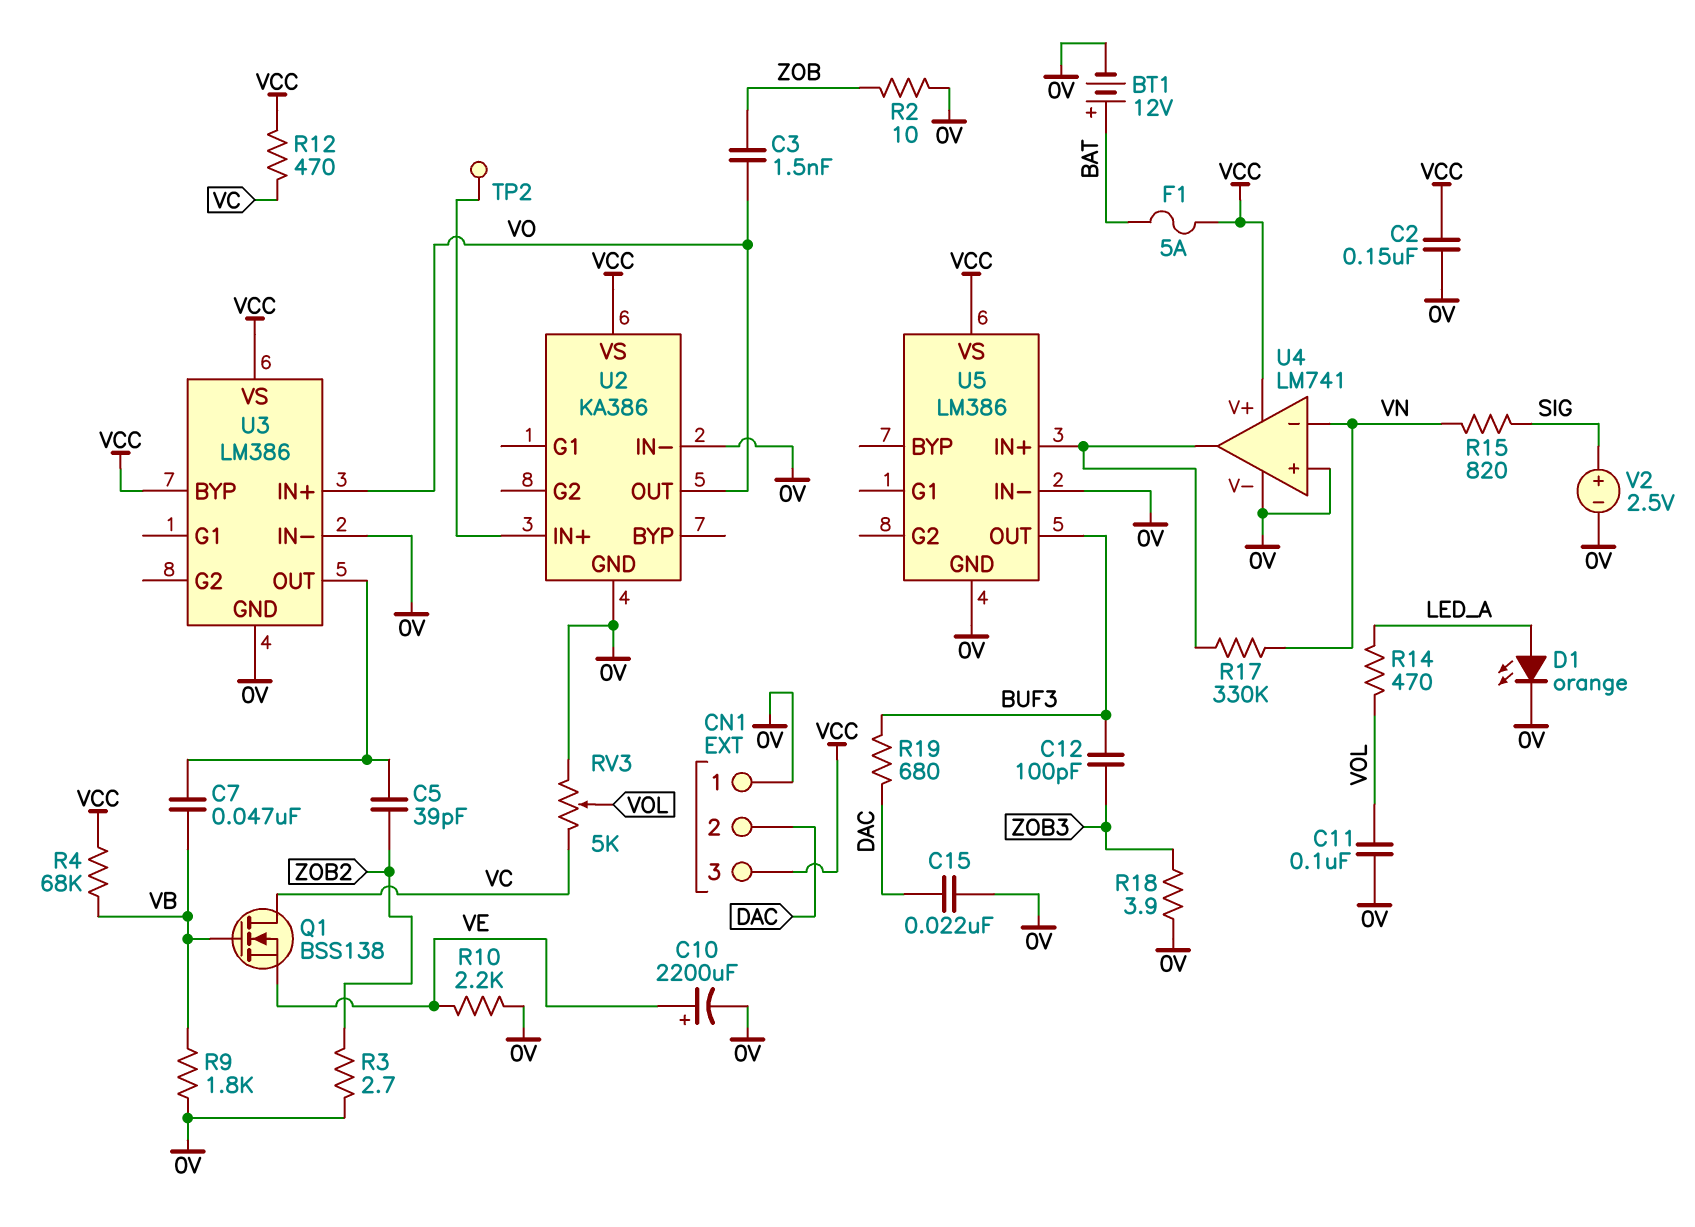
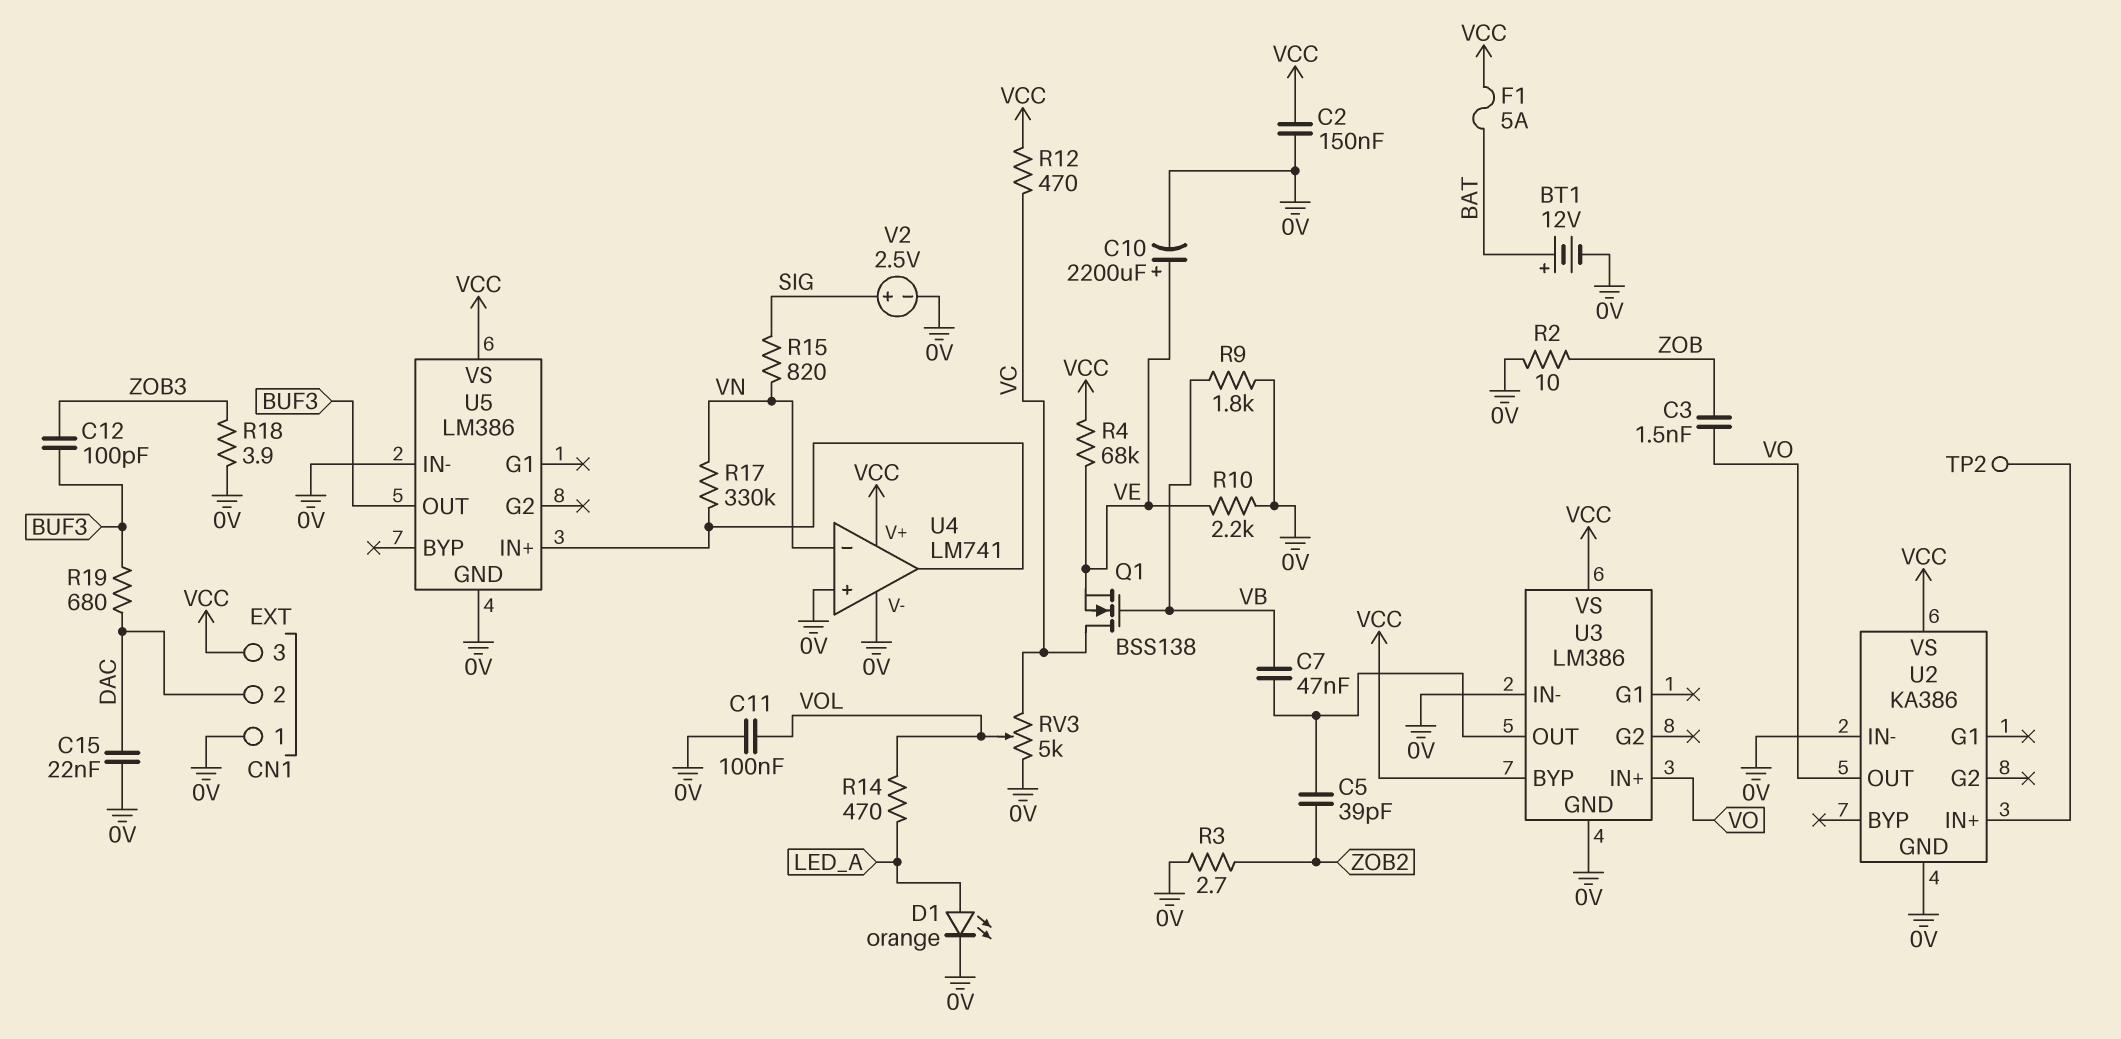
R4: 68k (VB, VCC) -> 68k (VCC, VE)

